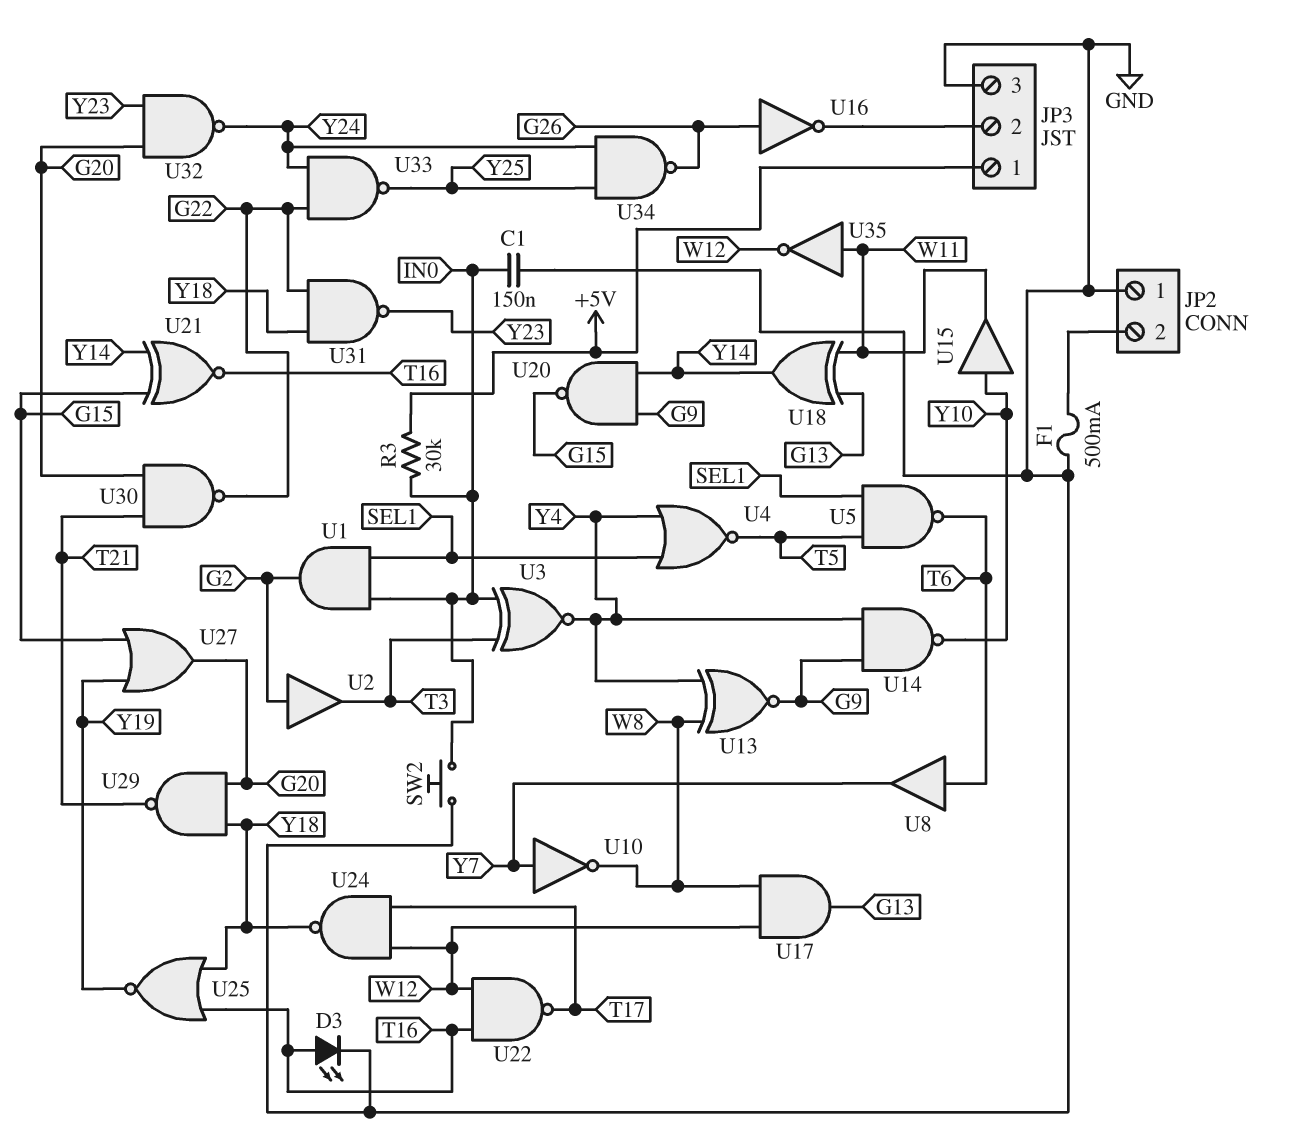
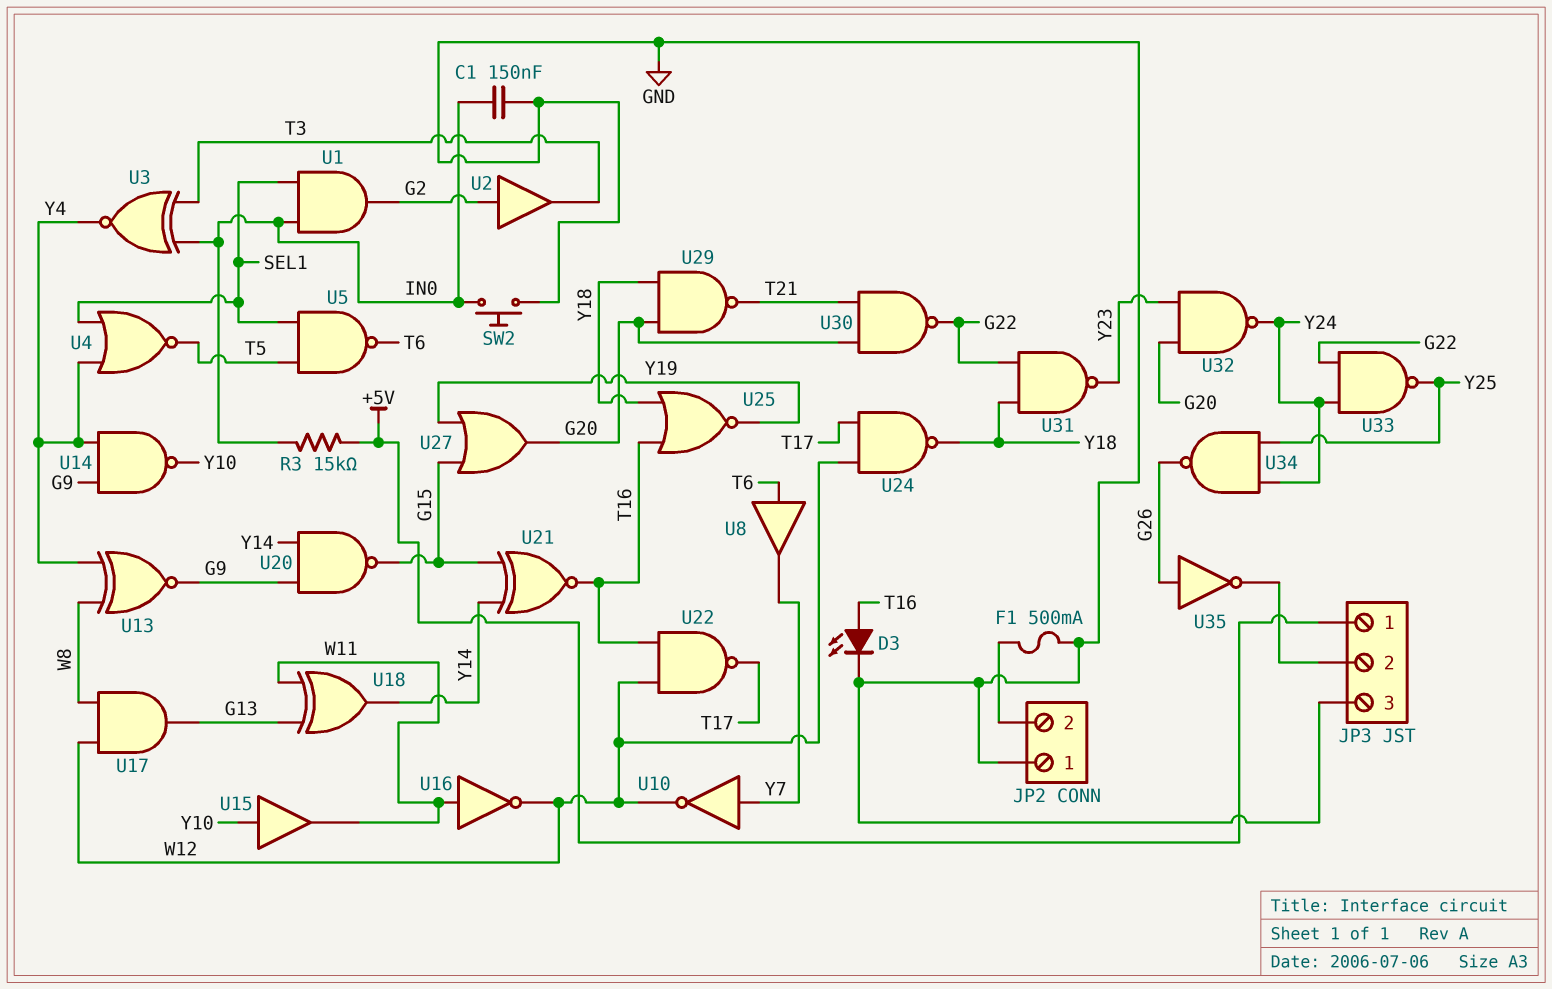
R3: 30k (+5V, IN0) -> 15k (+5V, IN0)
U10: NOT (in Y7, out W8) -> NOT (in Y7, out W12)
U16: NOT (in G26, out JP3/2) -> NOT (in W11, out W12)
U35: NOT (in W11, out W12) -> NOT (in G26, out JP3/2)

